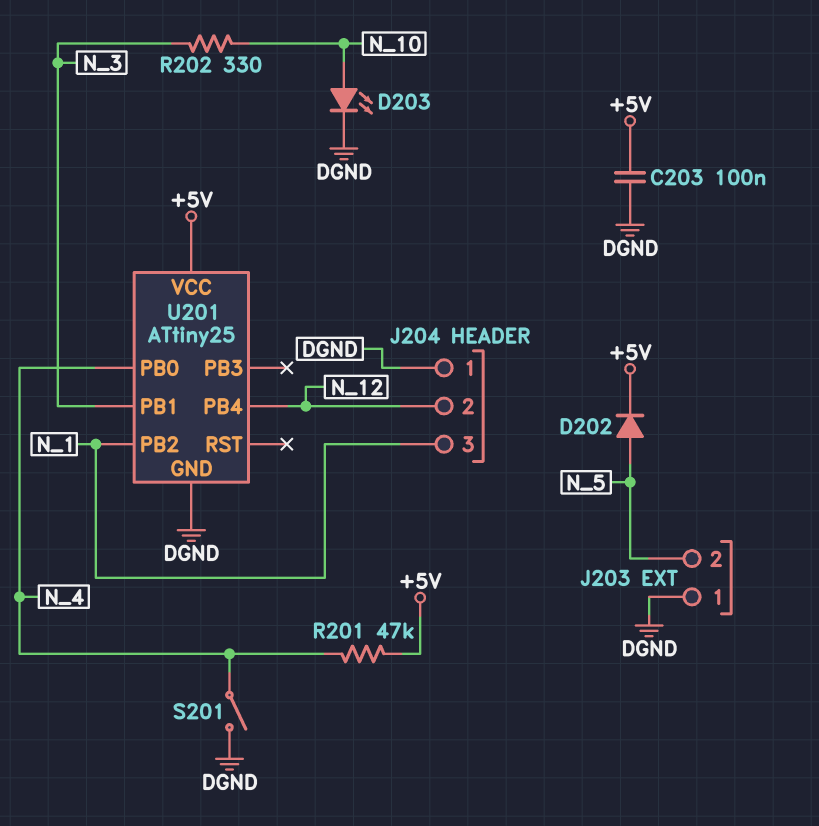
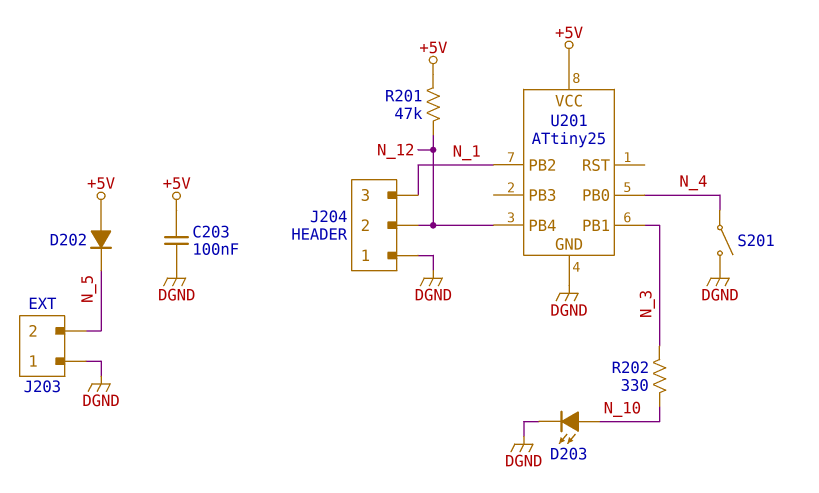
D202: diode (A N_5, K +5V) -> diode (A +5V, K N_5)
R201: 47k (+5V, N_4) -> 47k (+5V, N_12)

